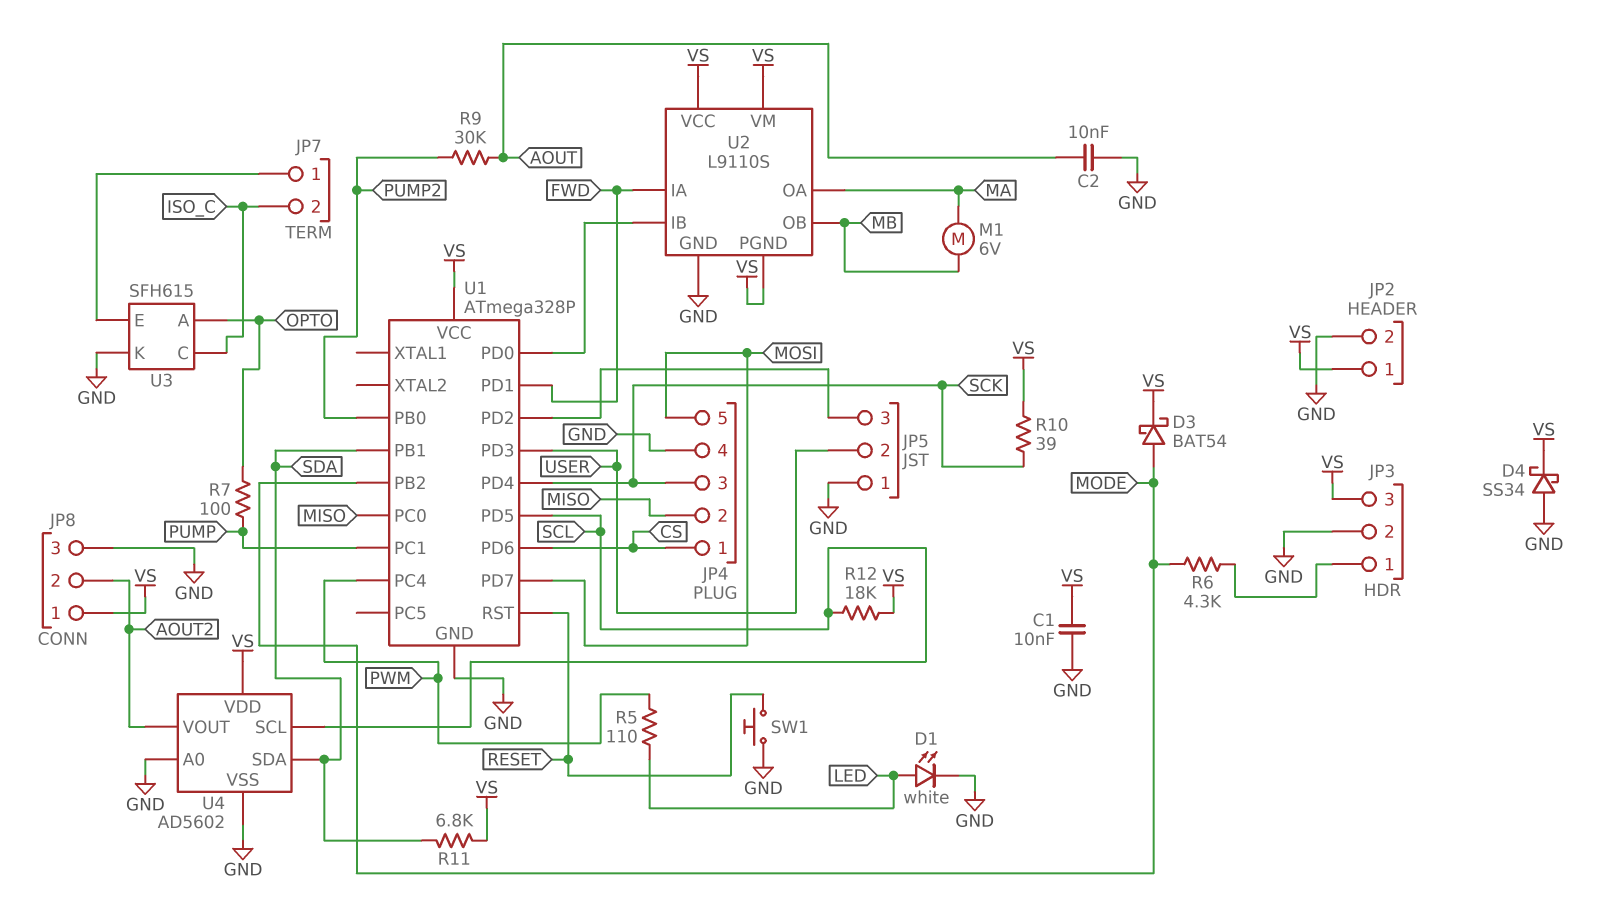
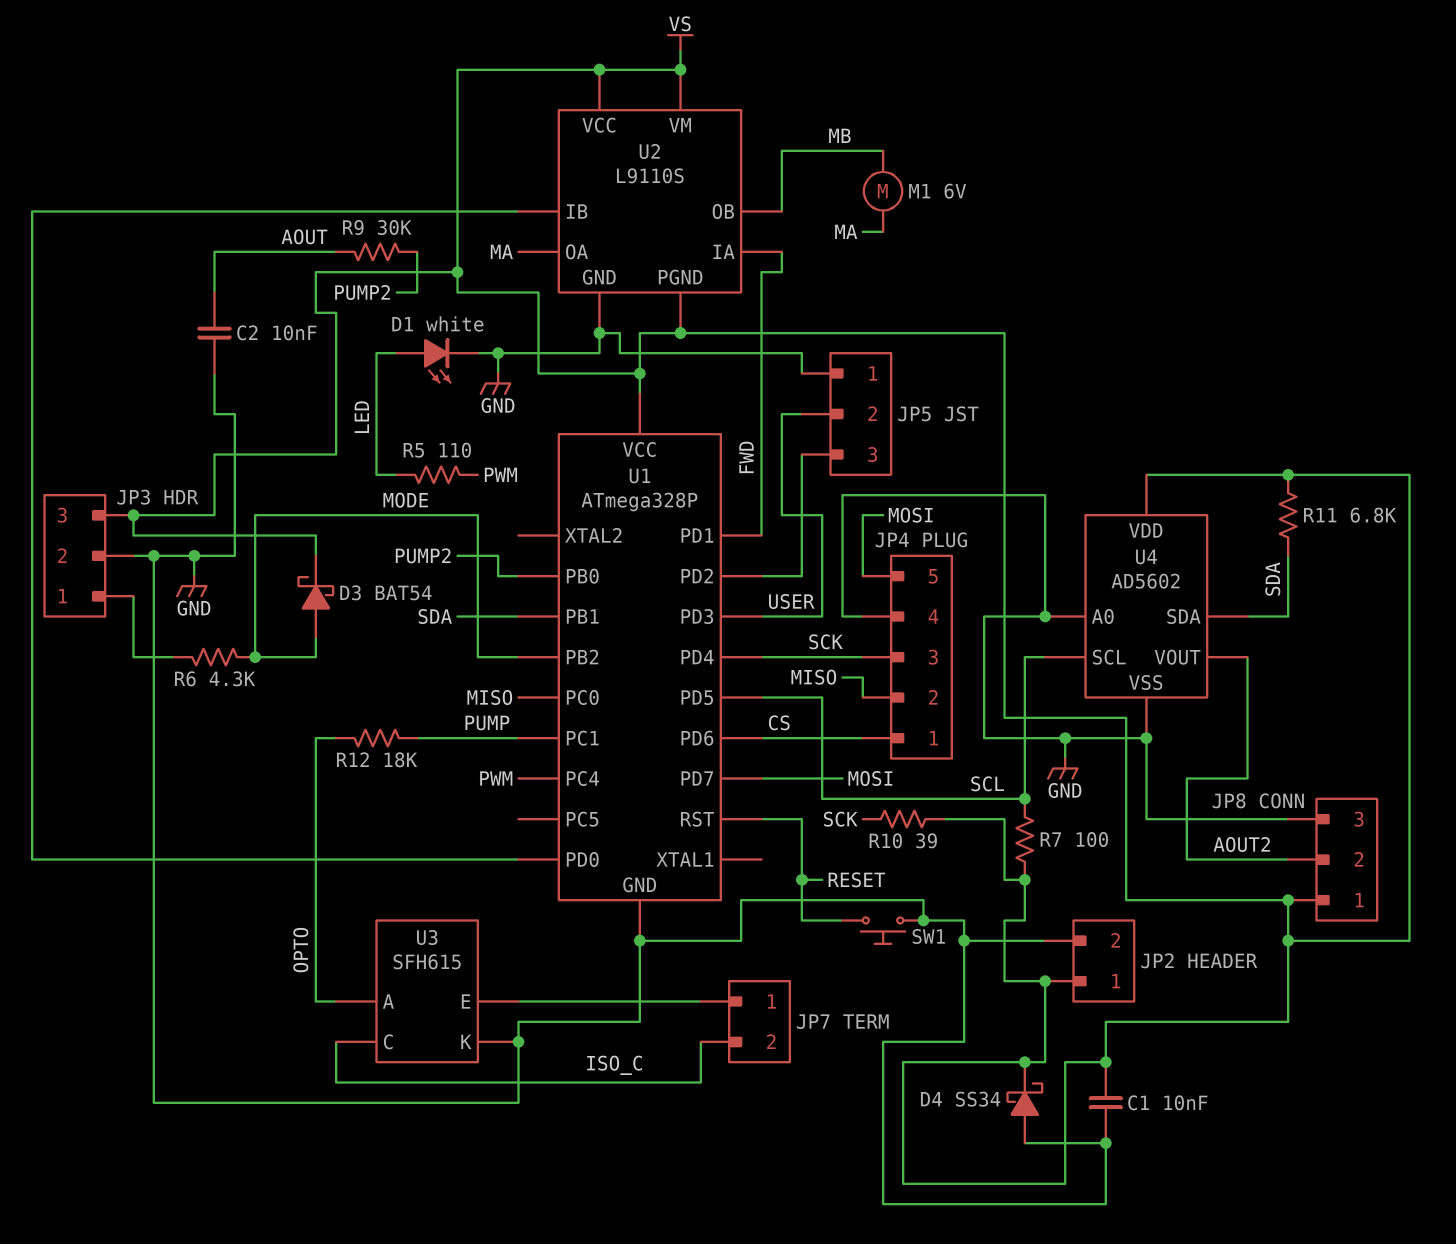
R7: 100 (OPTO, PUMP) -> 100 (SCL, VS)
R12: 18k (SCL, VS) -> 18k (OPTO, PUMP)

